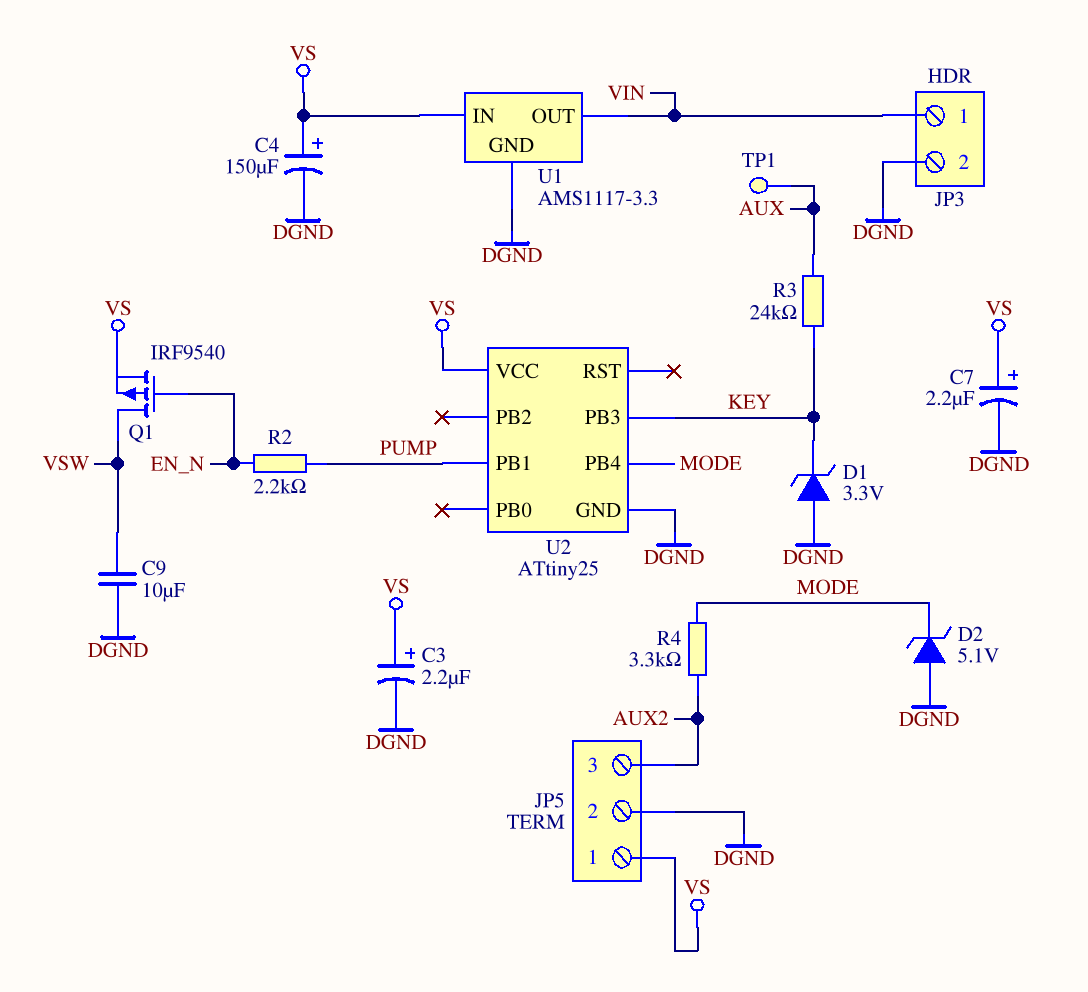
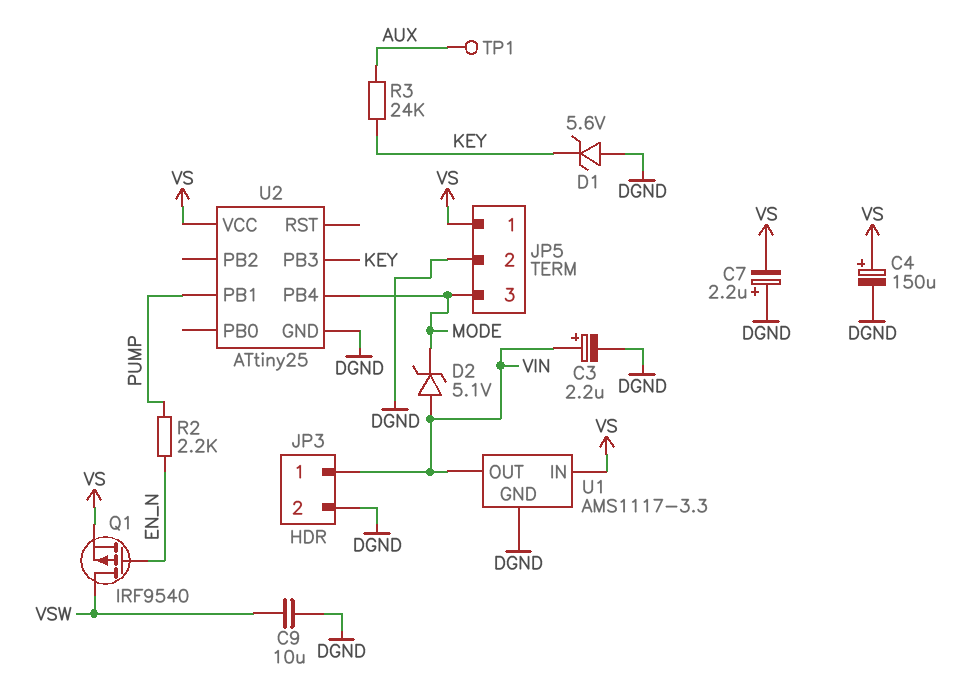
C3: 2.2uF (plus VS, minus DGND) -> 2.2uF (plus VIN, minus DGND)
C7: 2.2uF (plus VS, minus DGND) -> 2.2uF (plus DGND, minus VS)
D1: zener 3.3V (A DGND, K KEY) -> zener 5.6V (A DGND, K KEY)
D2: zener 5.1V (A DGND, K MODE) -> zener 5.1V (A VIN, K MODE)
JP5 pin 3: AUX2 -> MODE
R4: 3.3k (AUX2, MODE) -> none

